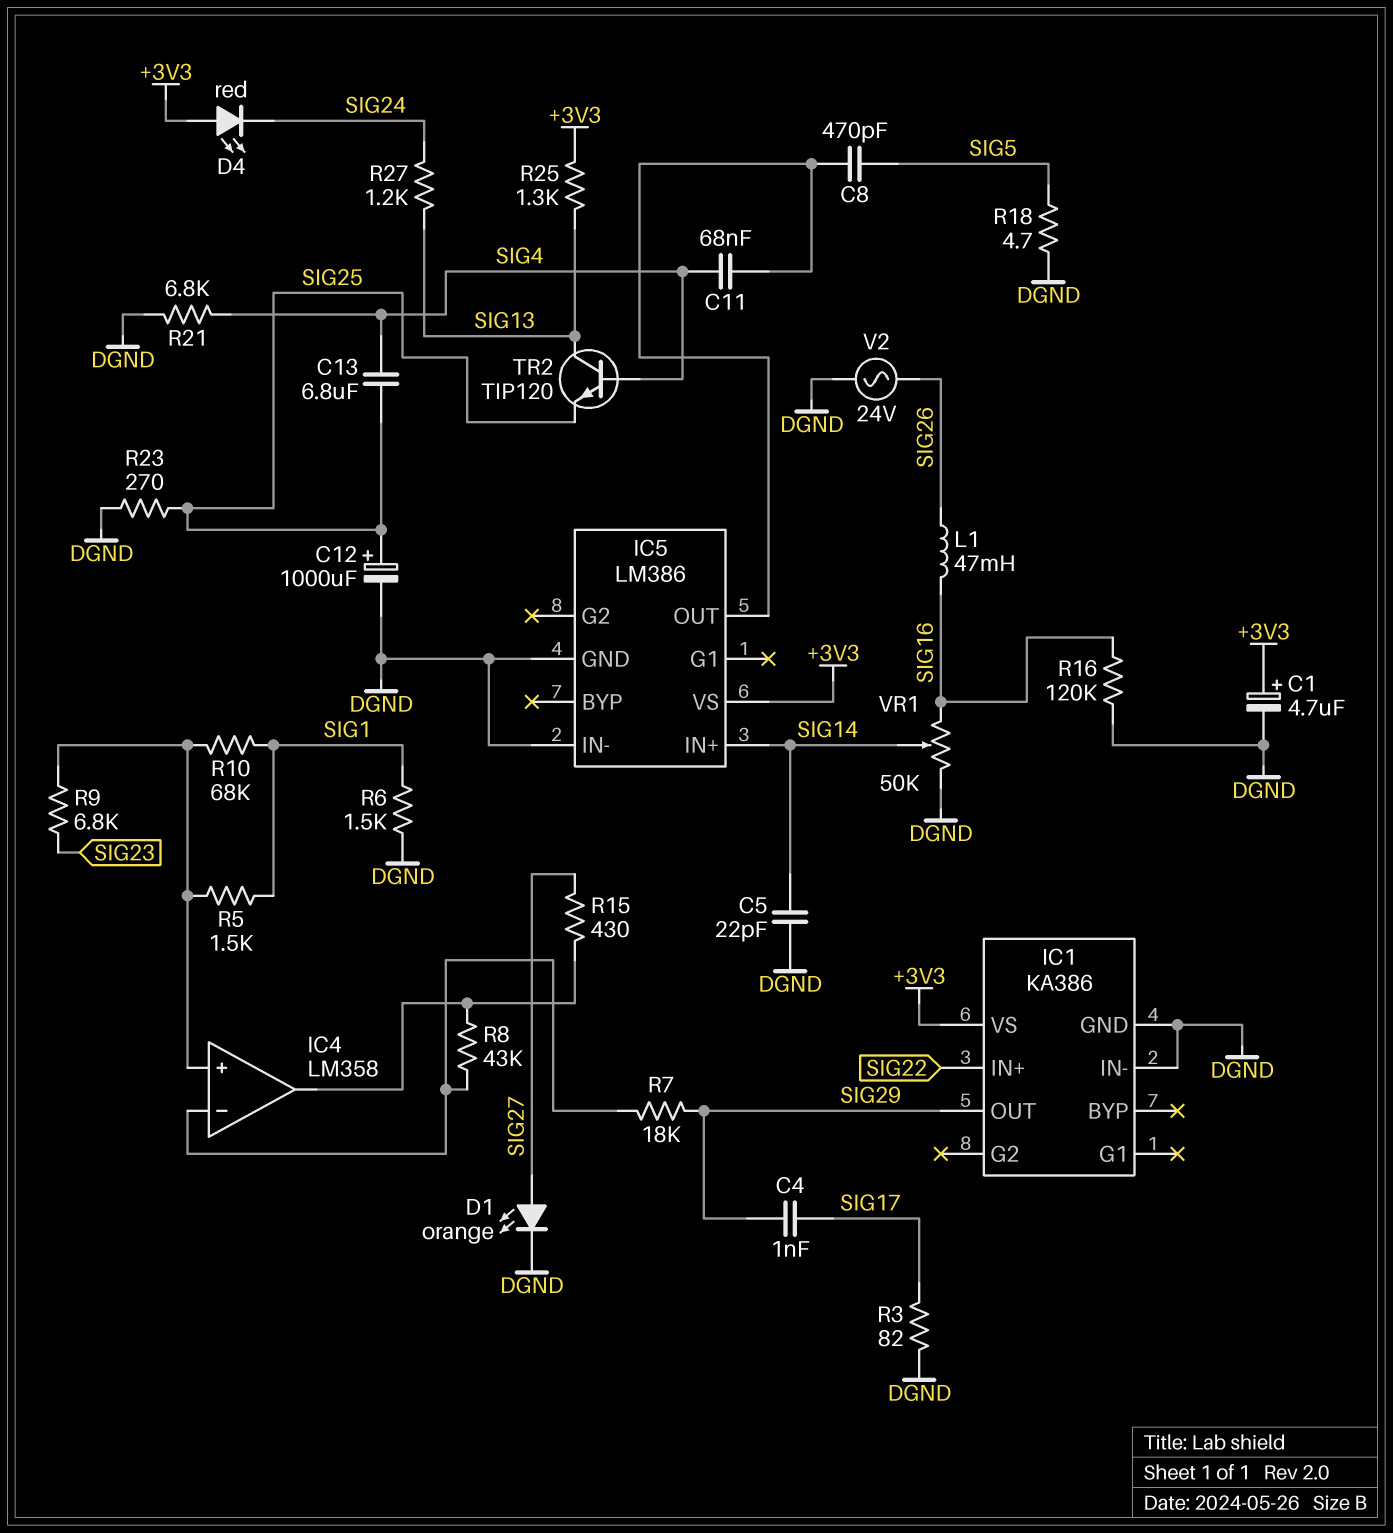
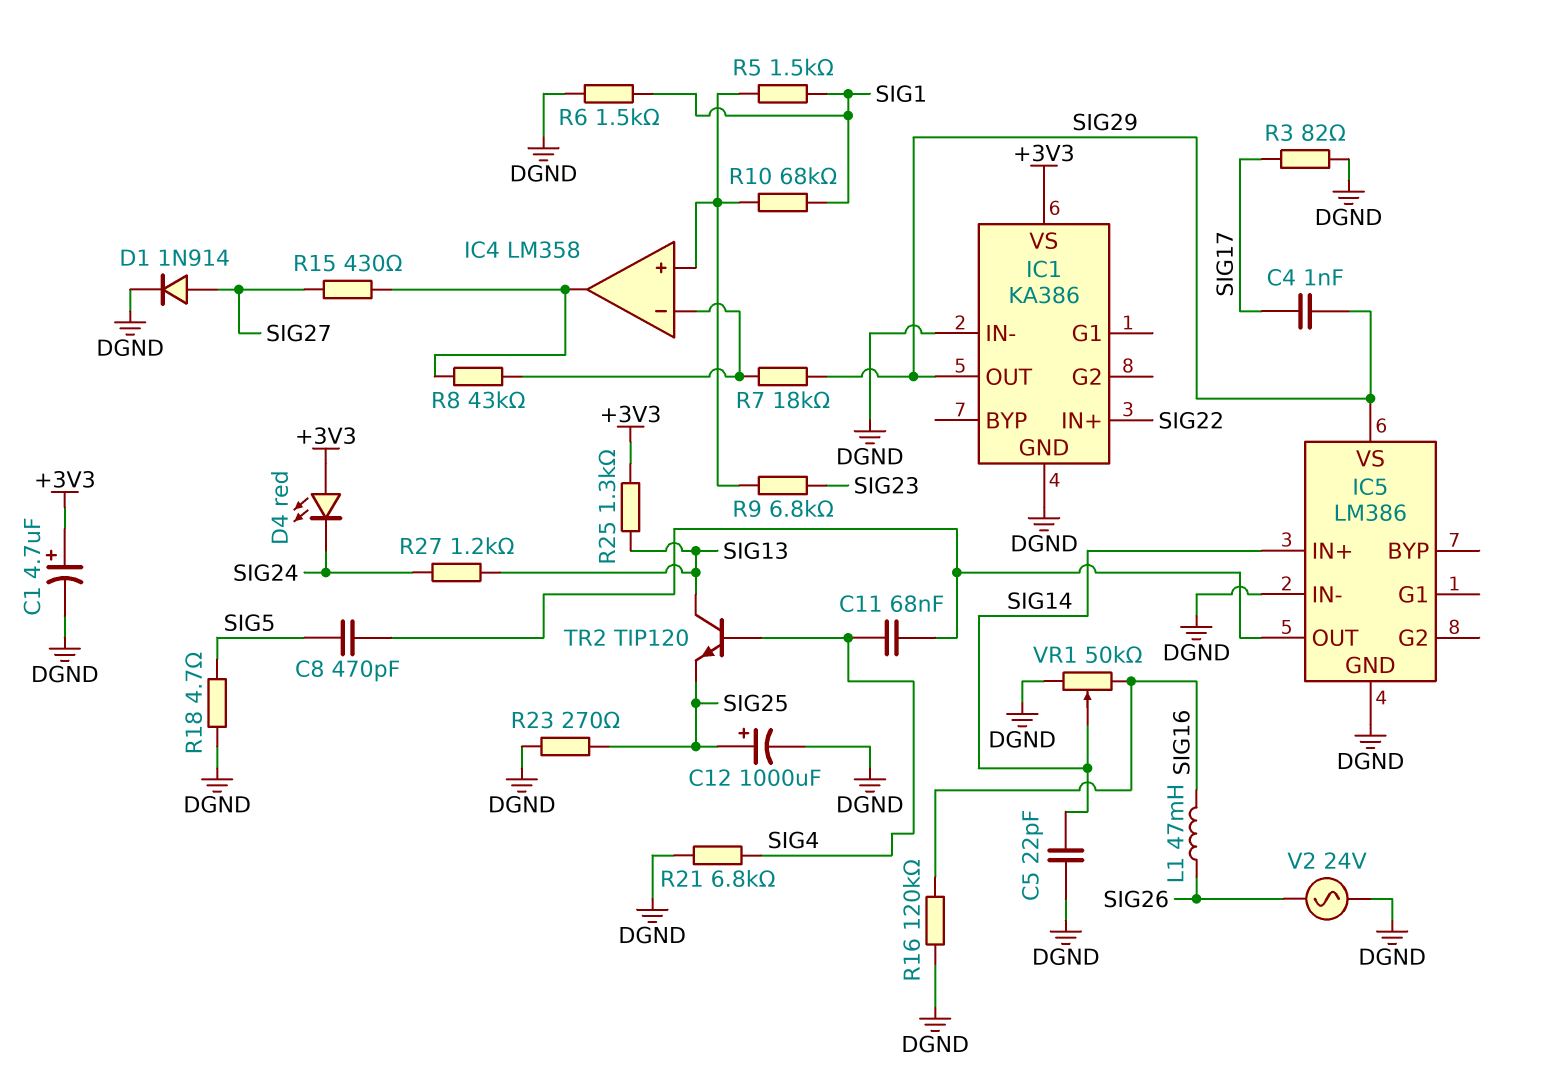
C13: 6.8uF (SIG4, SIG25) -> none
D1: LED orange (A SIG27, K DGND) -> diode 1N914 (A SIG27, K DGND)
IC5 pin VS: +3V3 -> SIG29

